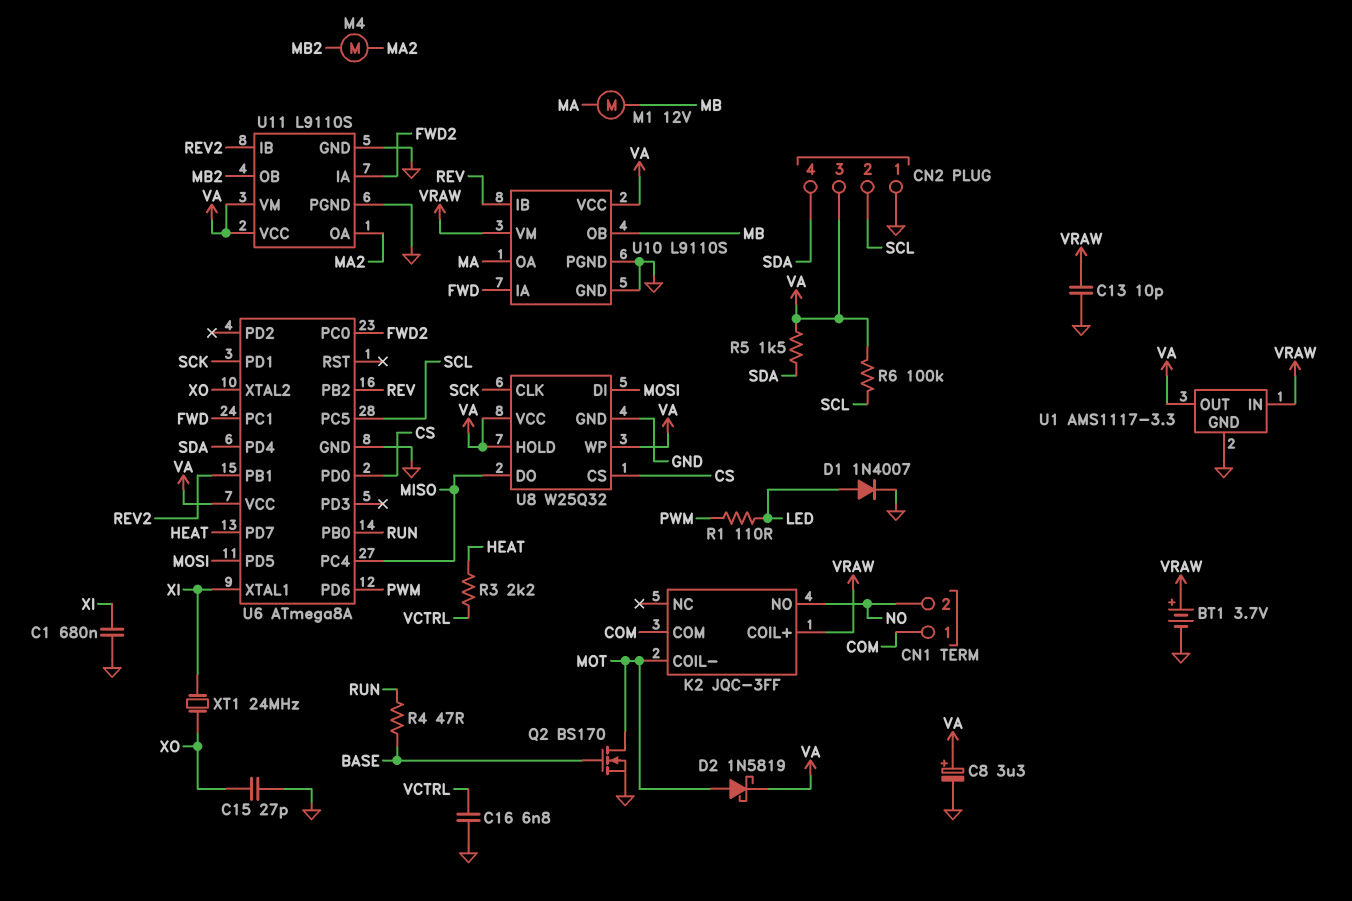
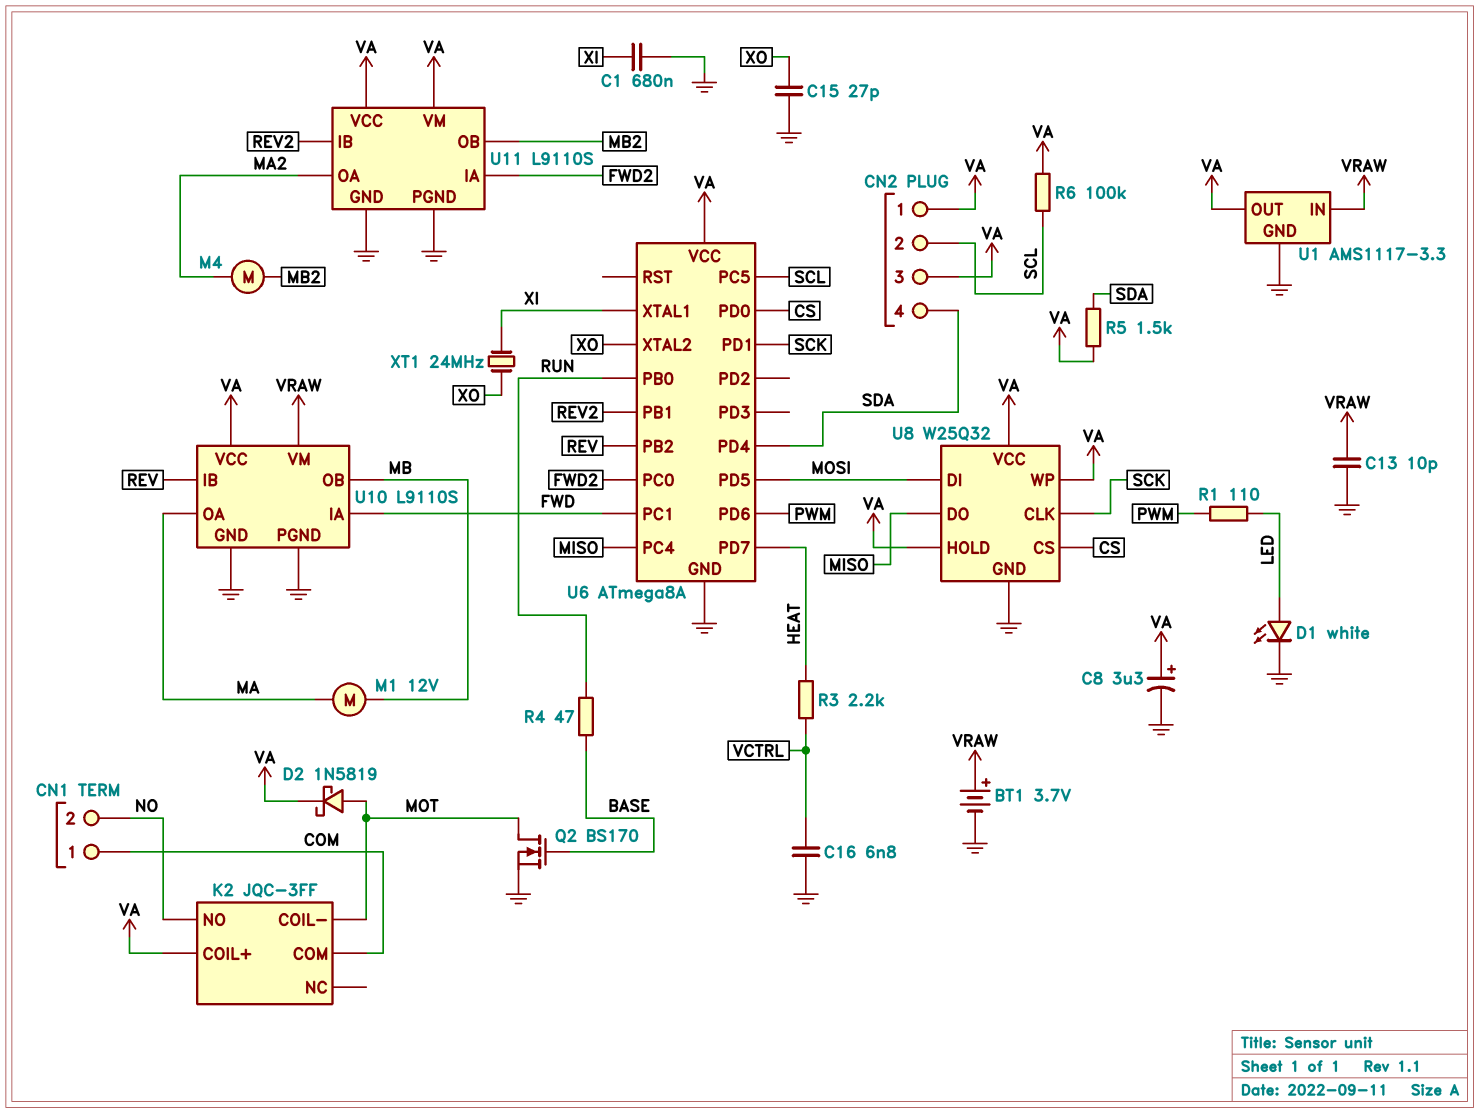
CN2 pin 1: GND -> VA
D1: diode 1N4007 (A LED, K GND) -> LED white (A LED, K GND)
K2 pin COIL+: VRAW -> VA

